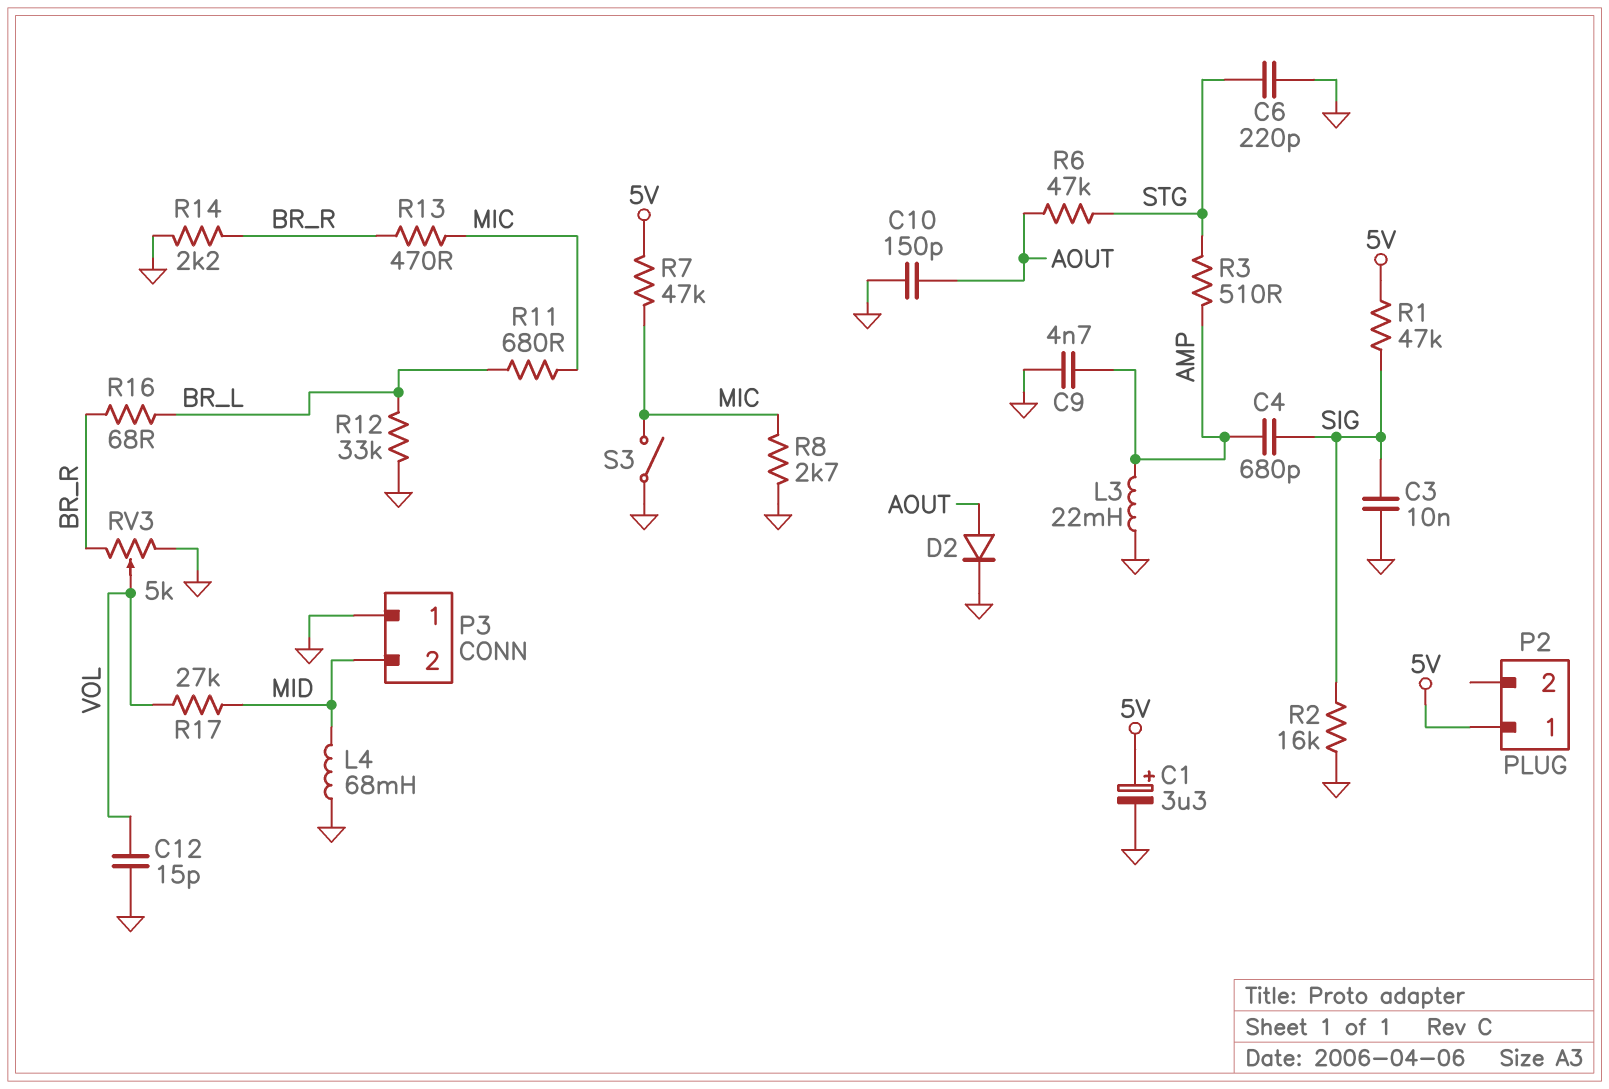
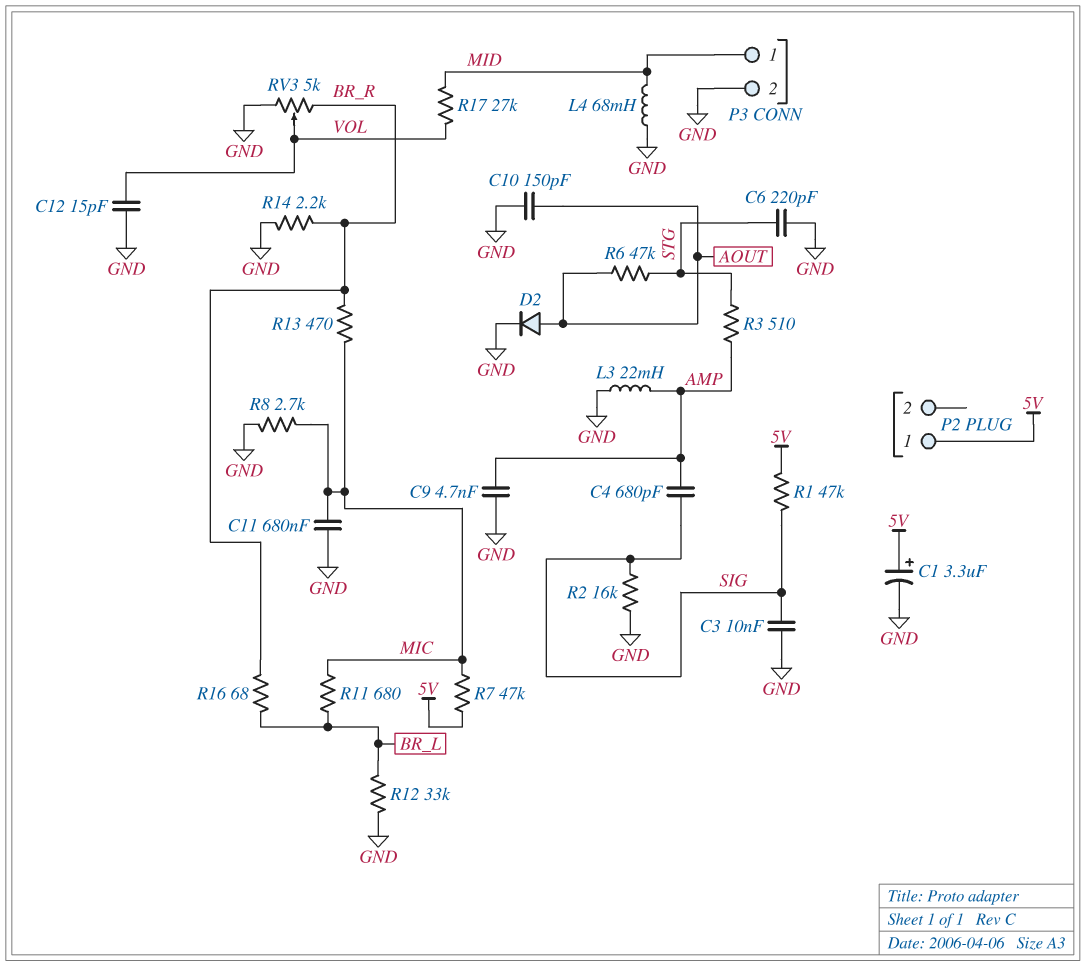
C11: none -> 680nF (GND, MIC)
P3 pin 1: GND -> MID
P3 pin 2: MID -> GND
S3: switch (GND, MIC) -> none

